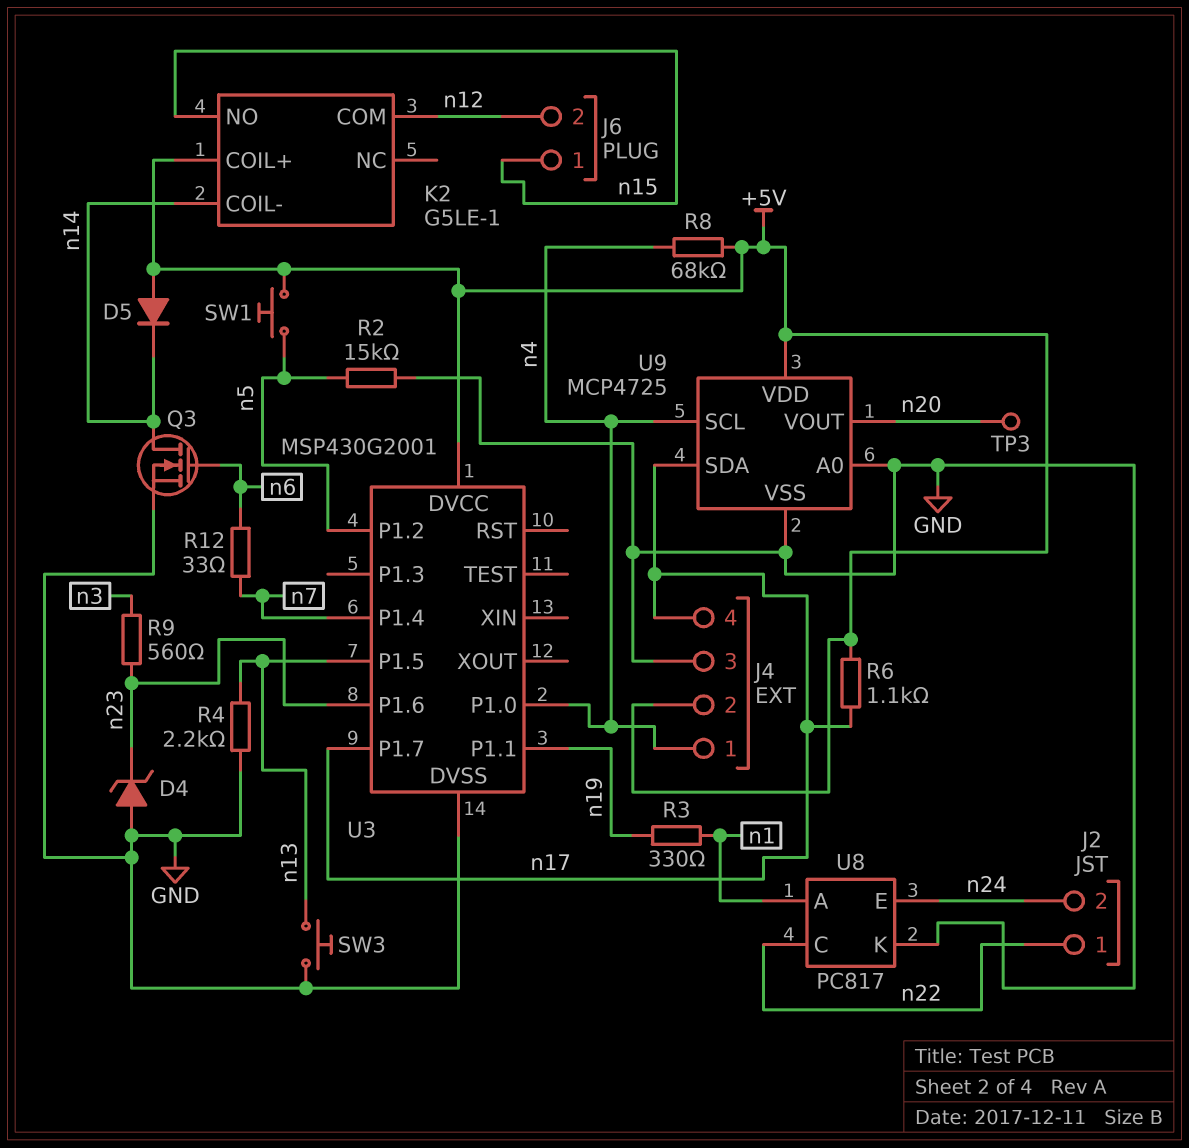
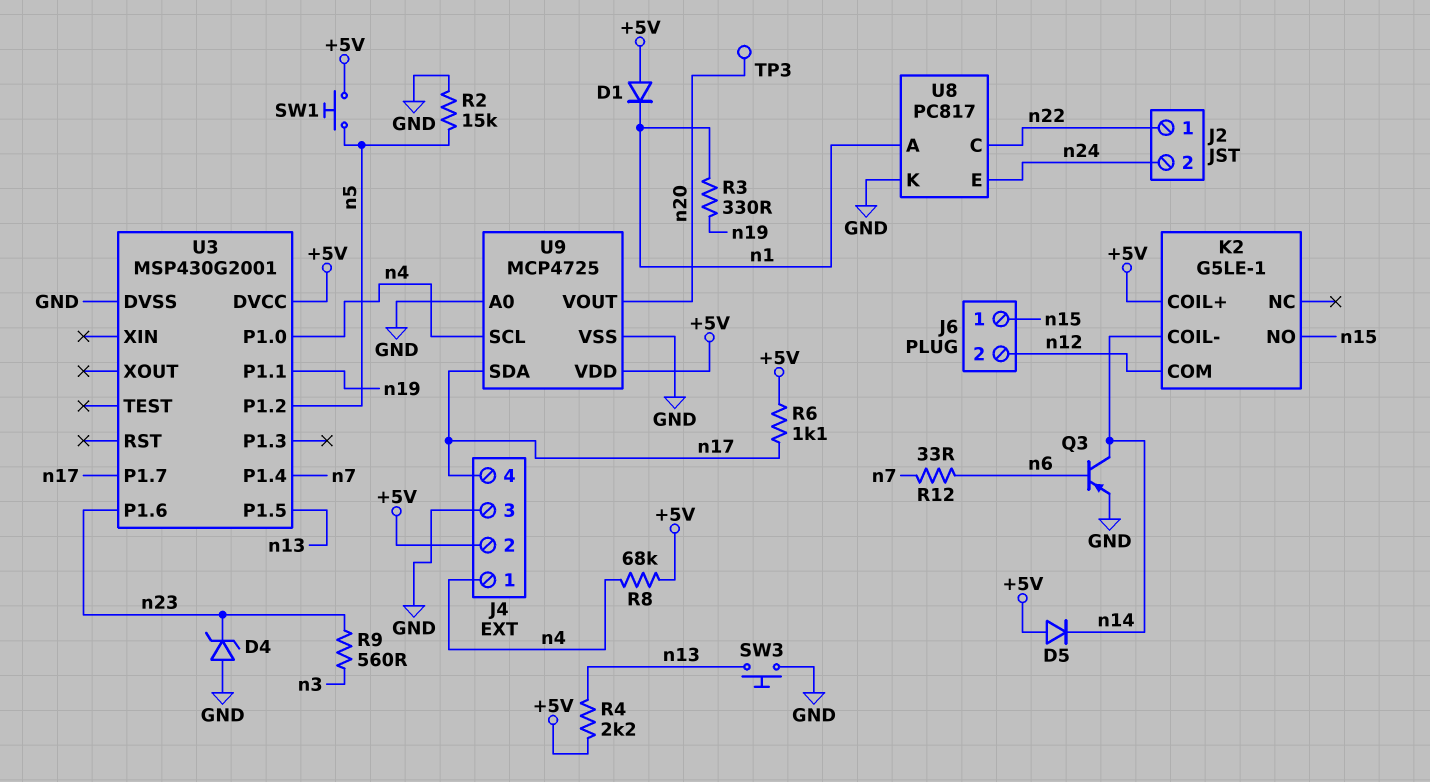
D1: none -> diode (A +5V, K n1)
Q3: NMOS (G n6, D n14, S GND) -> PNP (B n6, C n14, E GND)
R4: 2.2k (GND, n13) -> 2.2k (+5V, n13)

